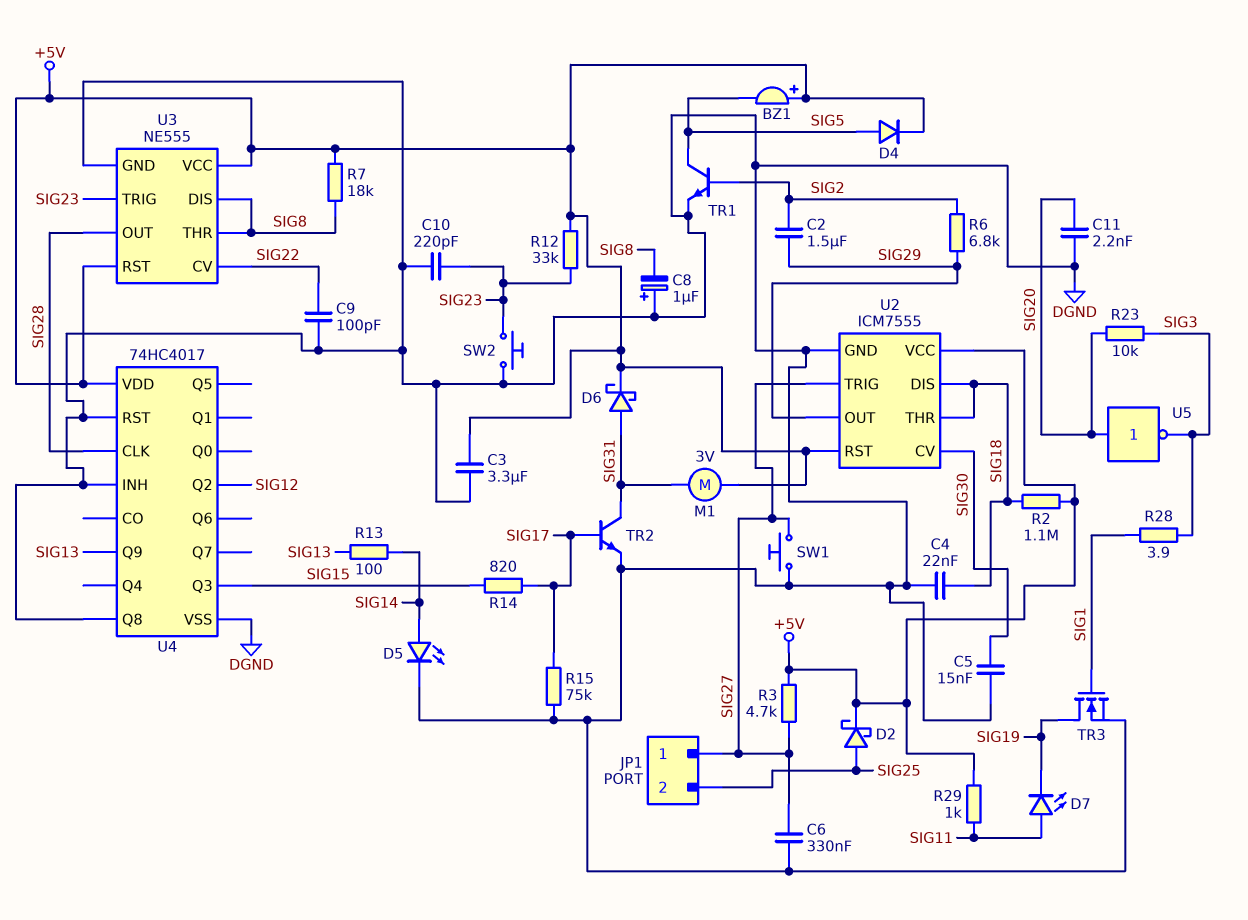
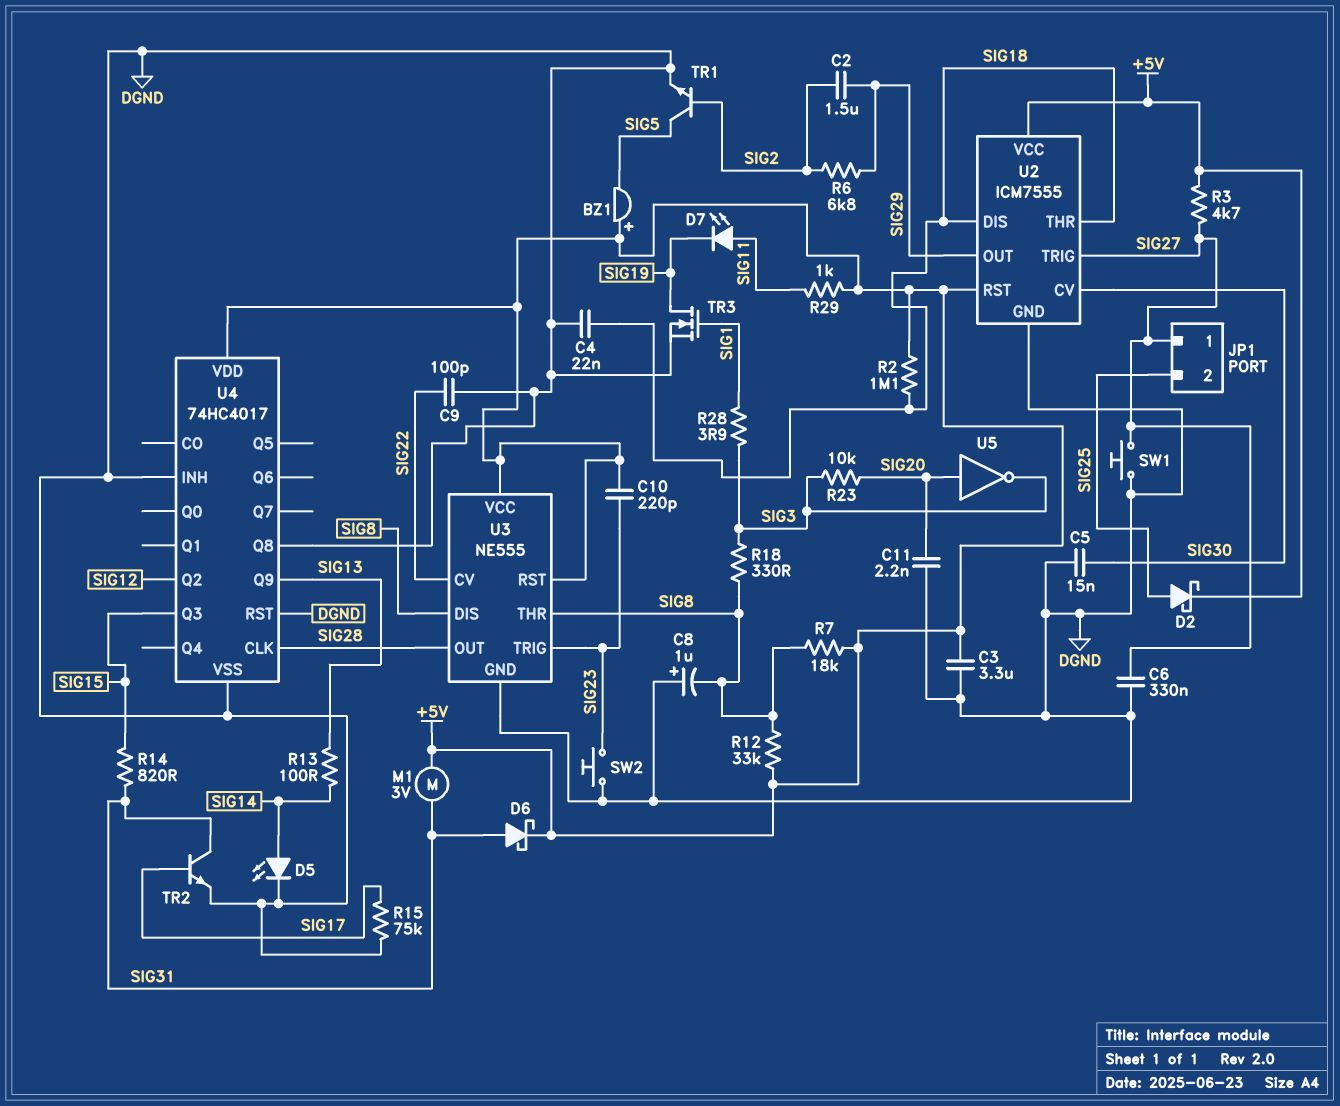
C10: 220pF (DGND, SIG23) -> 220pF (+5V, SIG23)
D4: diode (A SIG5, K +5V) -> none
R12: 33k (+5V, SIG23) -> 33k (+5V, SIG8)
R14: 820 (SIG15, SIG17) -> 820 (SIG15, SIG31)
R18: none -> 330 (SIG3, SIG8)

